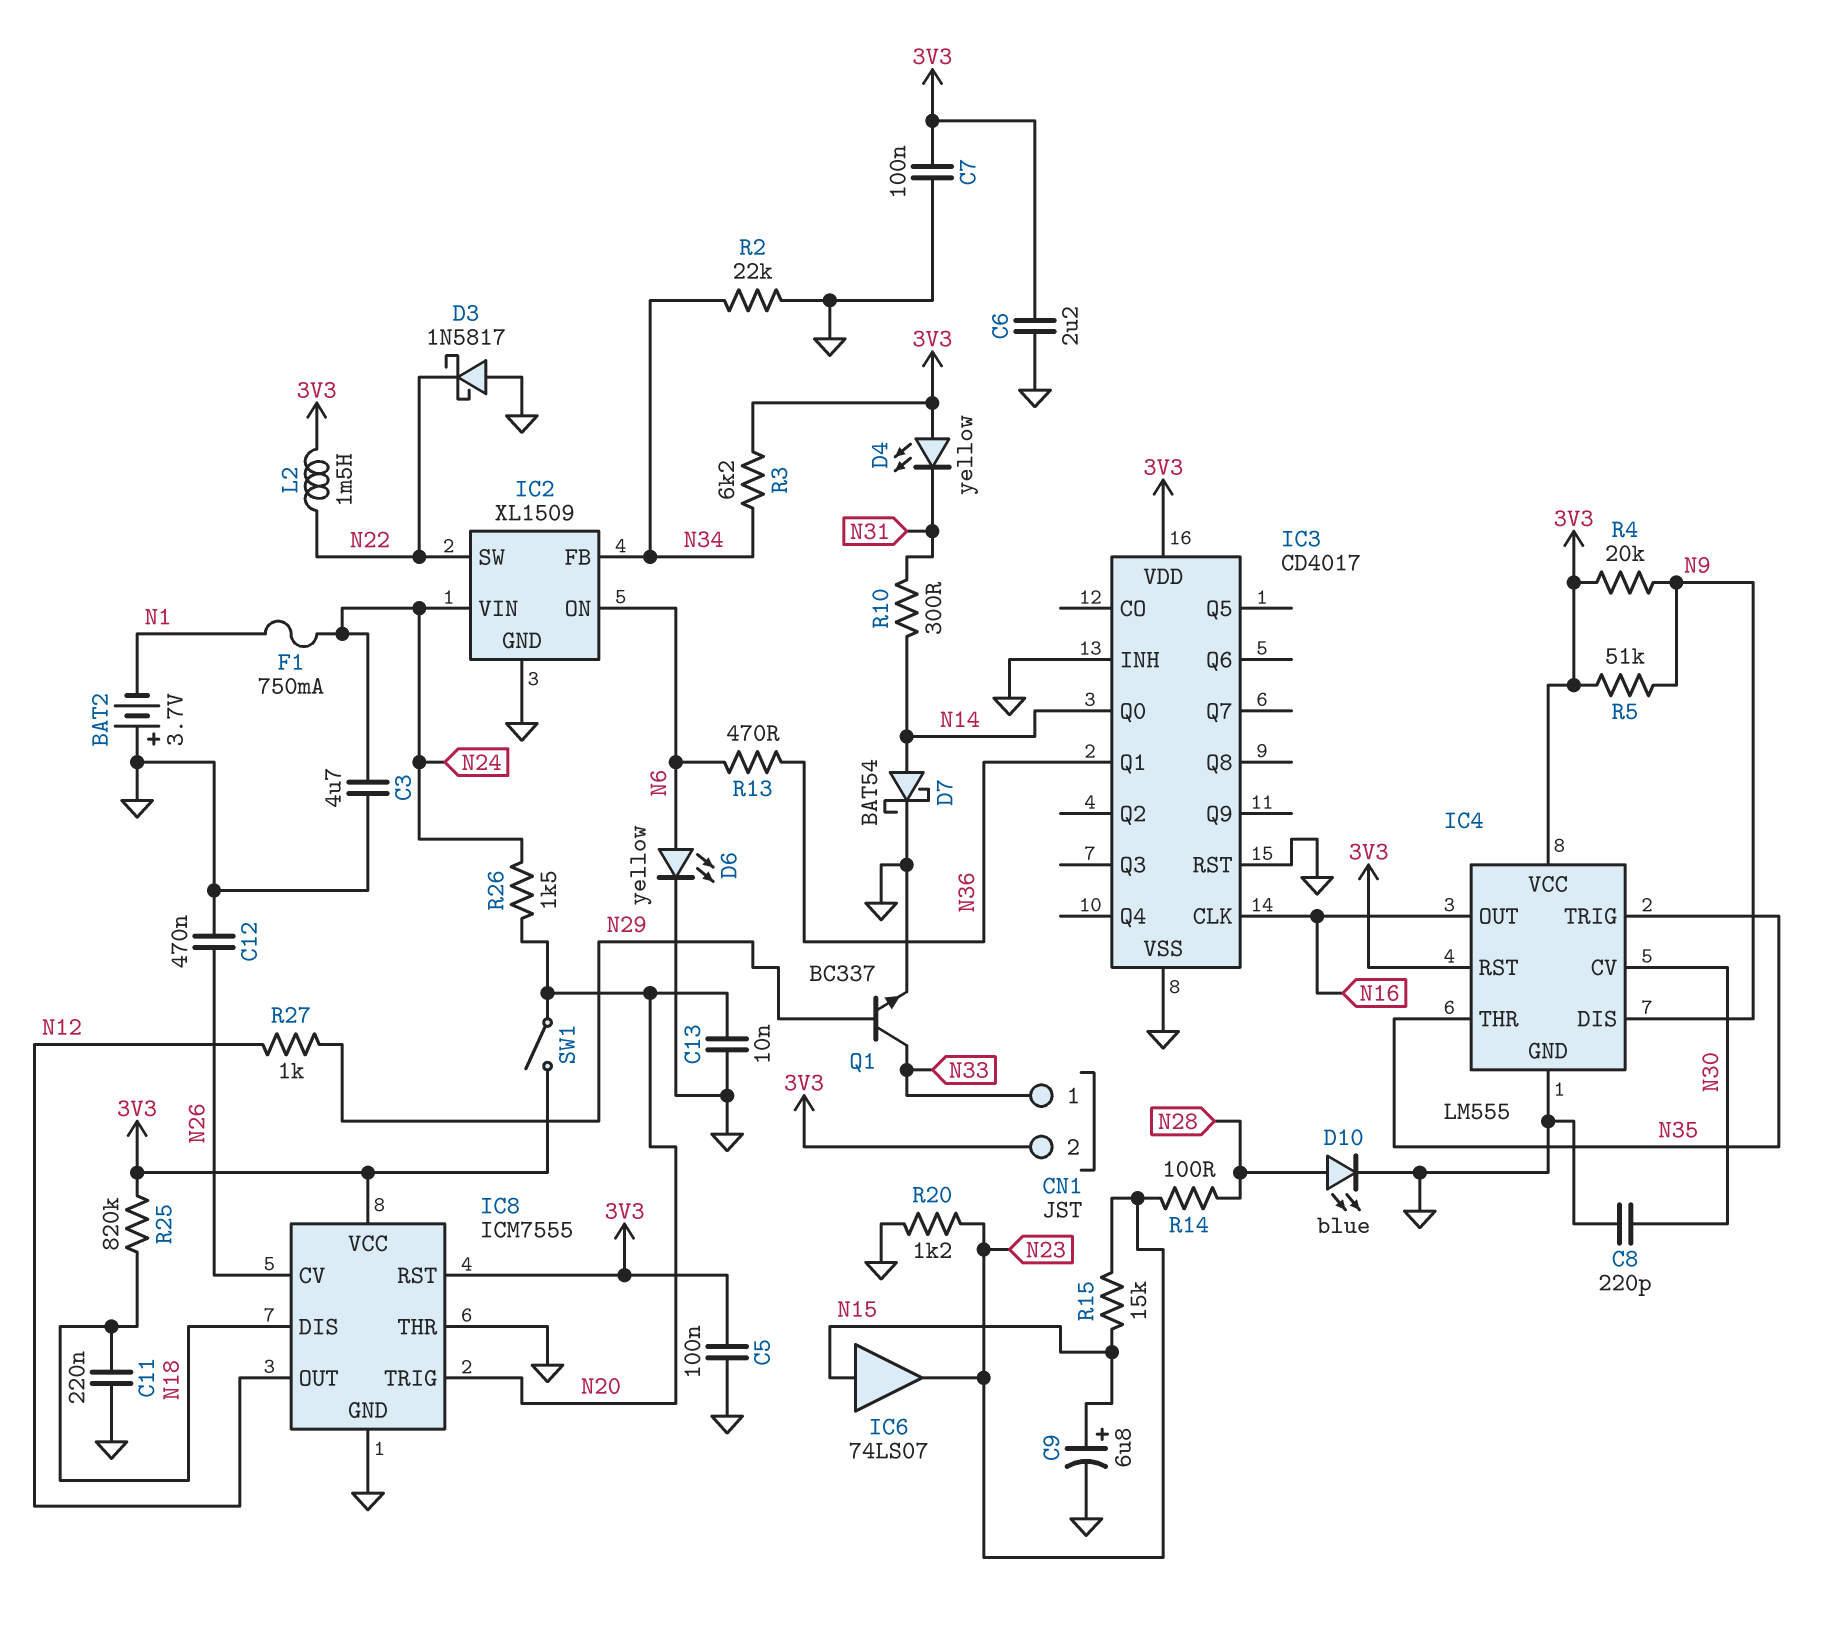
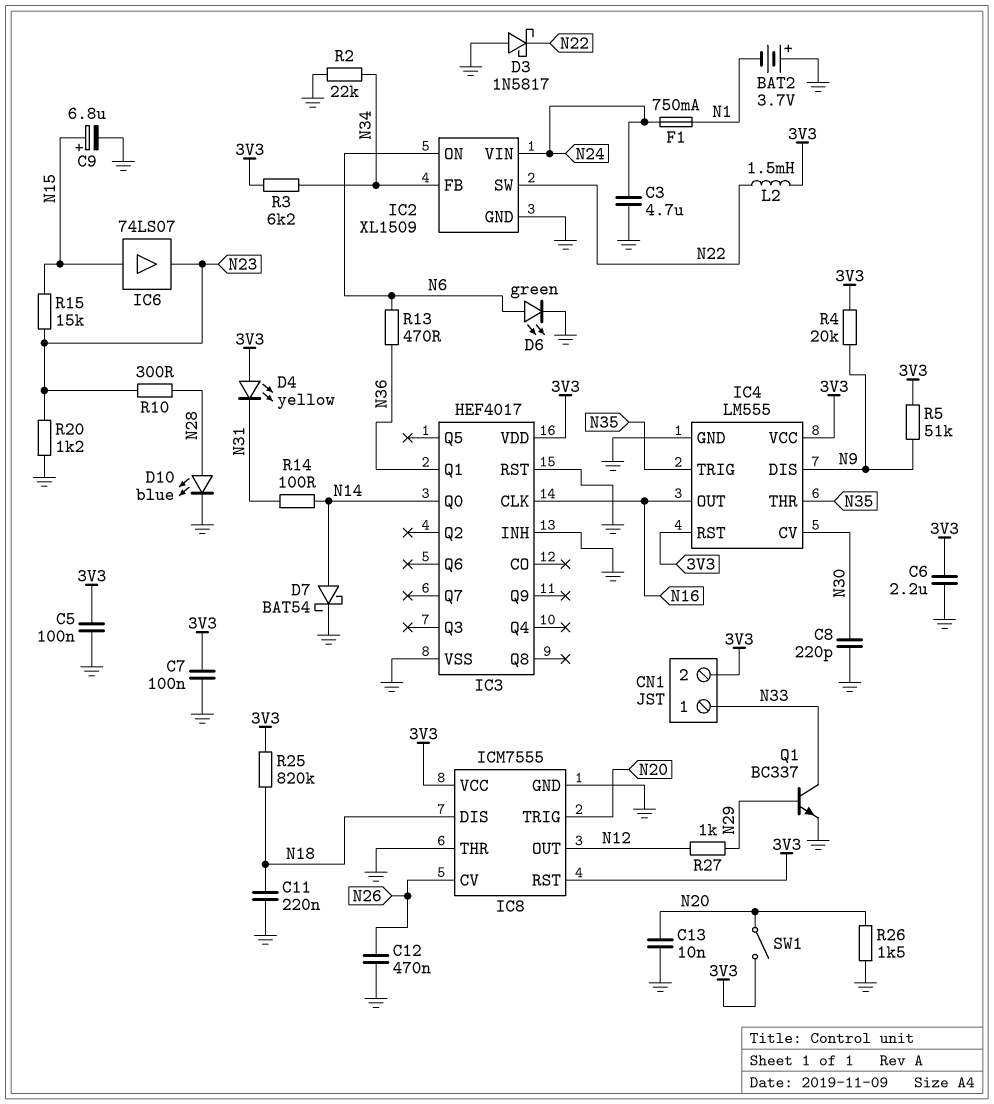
D6: LED yellow (A N6, K GND) -> LED green (A N6, K GND)
IC3: CD4017 -> HEF4017
R10: 300 (N14, N31) -> 300 (N23, N28)
R14: 100 (N23, N28) -> 100 (N14, N31)
R26: 1.5k (N20, N24) -> 1.5k (GND, N20)

